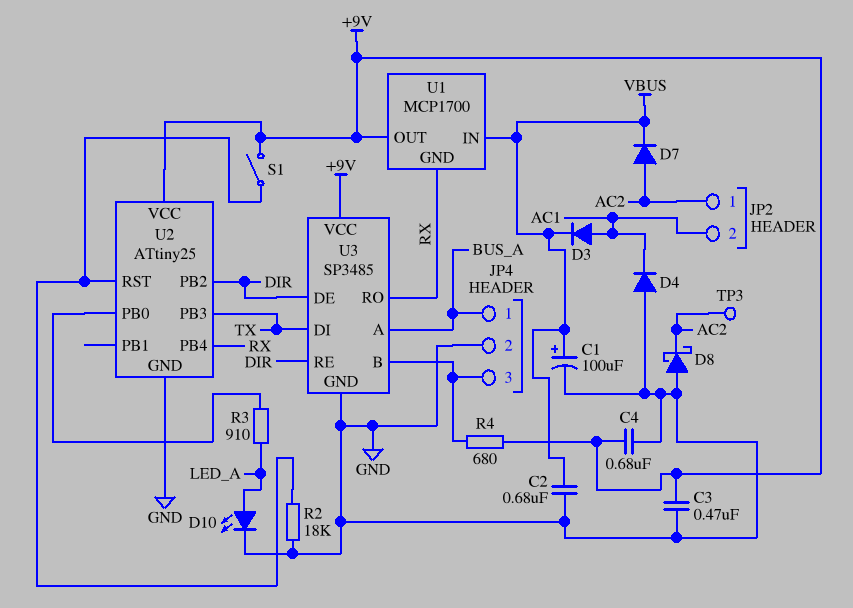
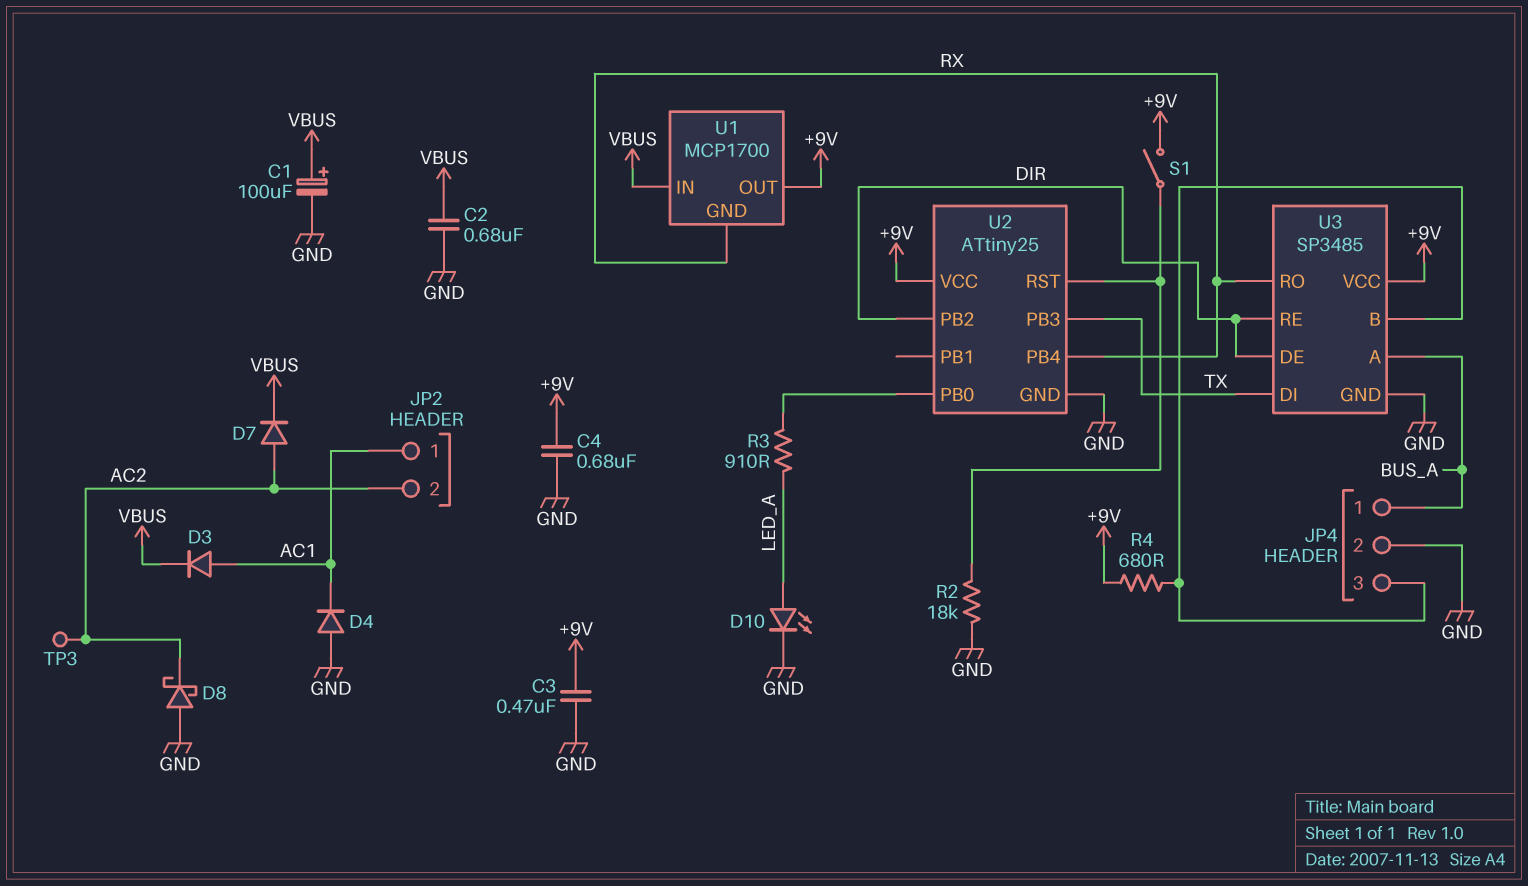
JP2 pin 1: AC2 -> AC1
JP2 pin 2: AC1 -> AC2

